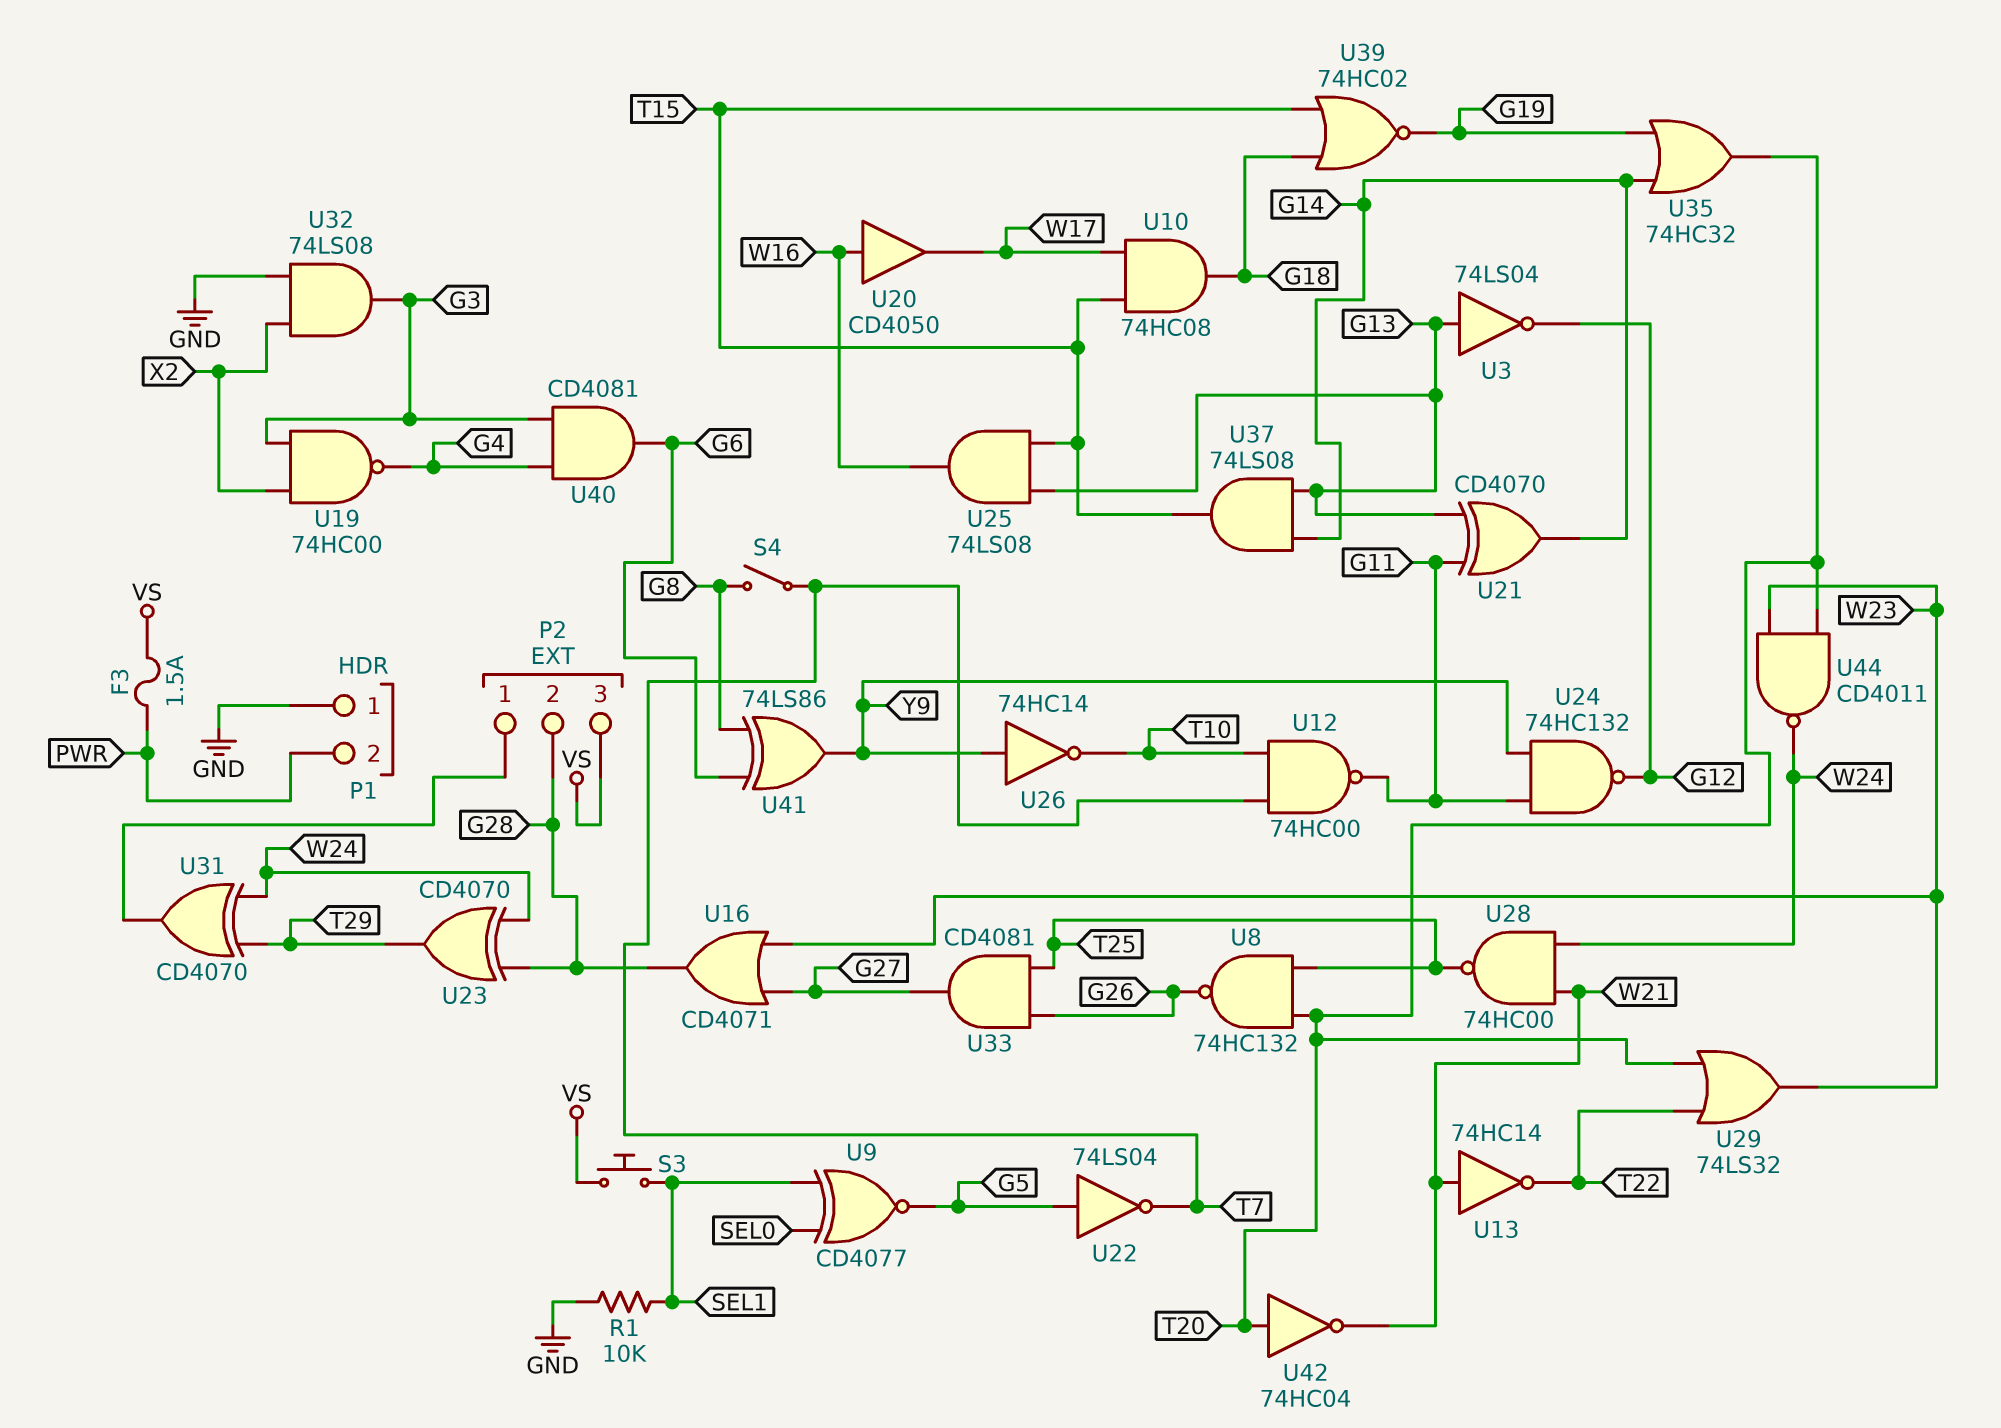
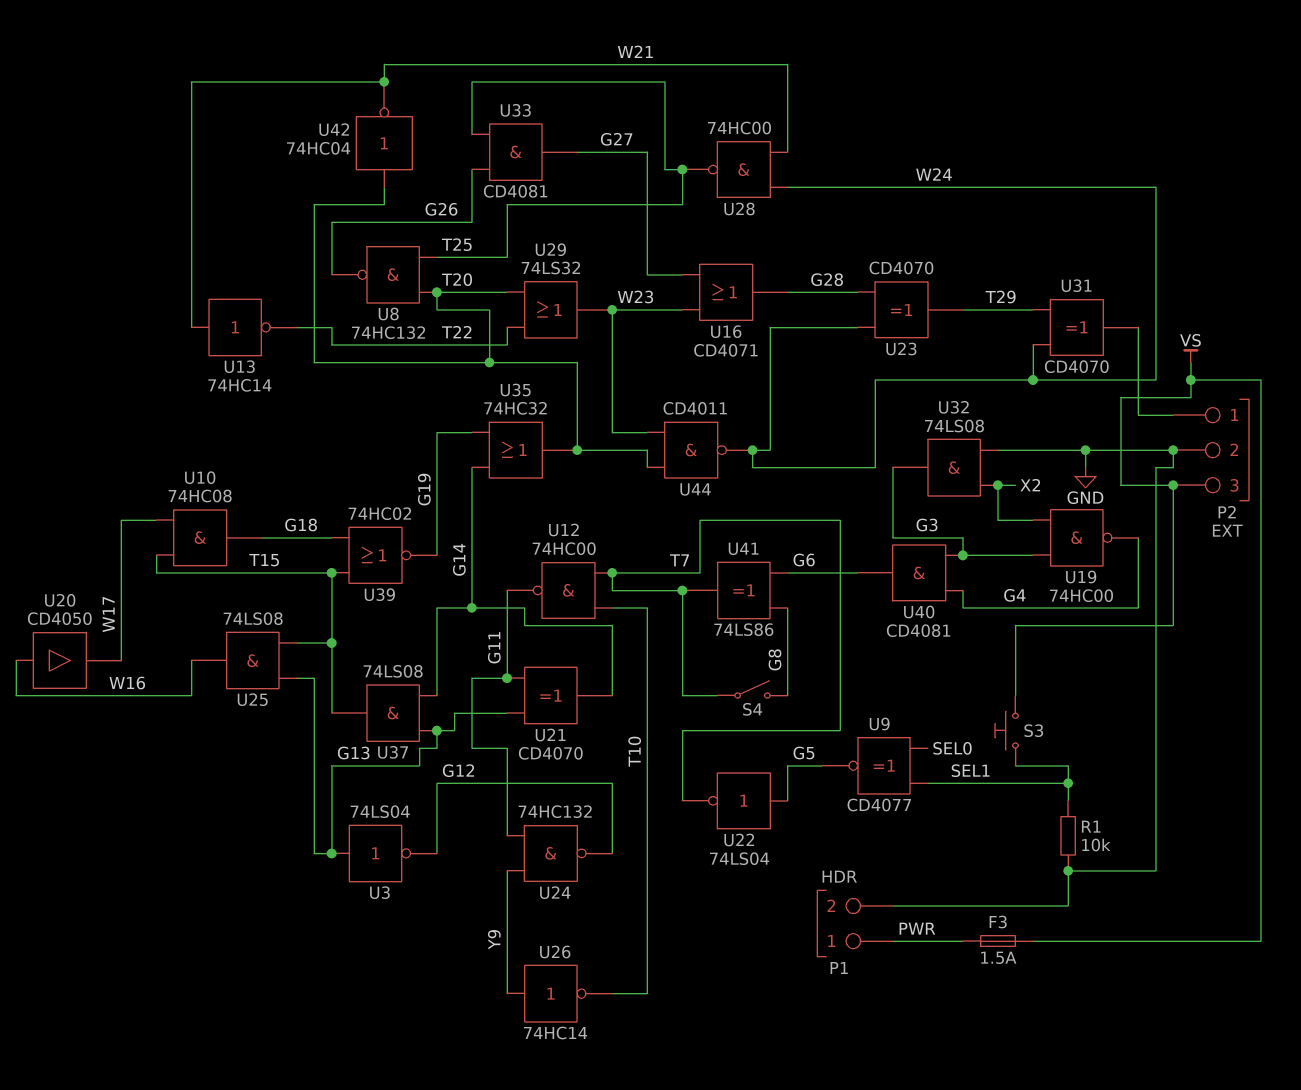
P1 pin 1: GND -> PWR
P1 pin 2: PWR -> GND
P2 pin 2: G28 -> GND
U41: XOR 74LS86 (in G6, in G8, out Y9) -> XOR 74LS86 (in G6, in G8, out T7)

